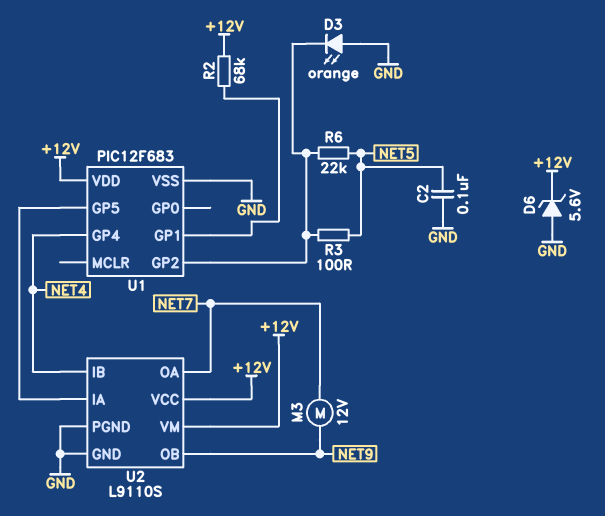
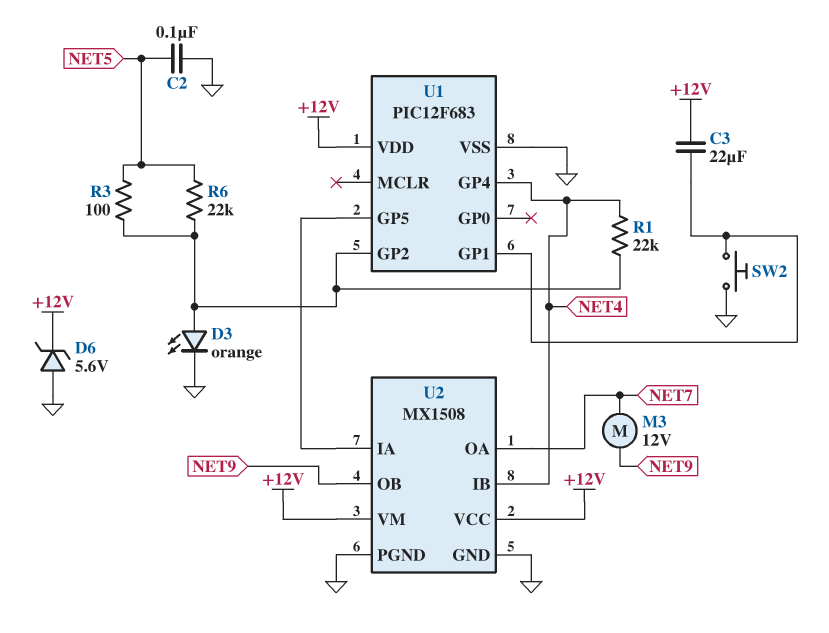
C3: none -> 22uF (+12V, U1/GP1)
D3: LED orange (A GND, K U1/GP2) -> LED orange (A U1/GP2, K GND)
R1: none -> 22k (NET4, U1/GP2)
R2: 68k (+12V, U1/GP1) -> none
SW2: none -> button (GND, U1/GP1)
U2: L9110S -> MX1508

